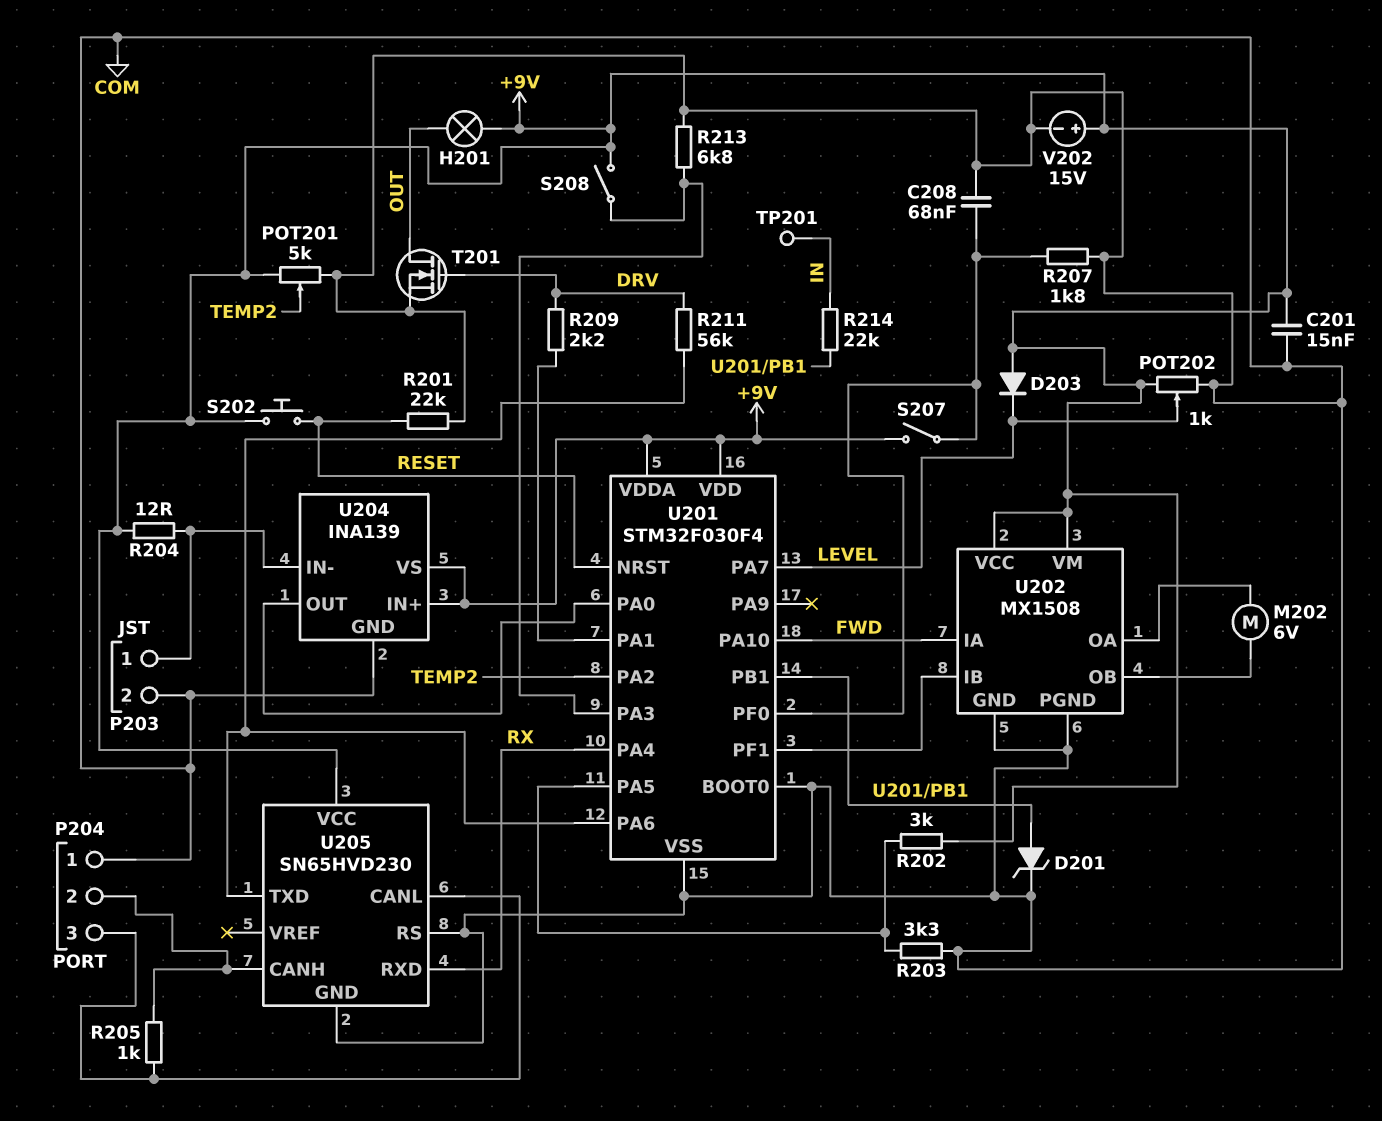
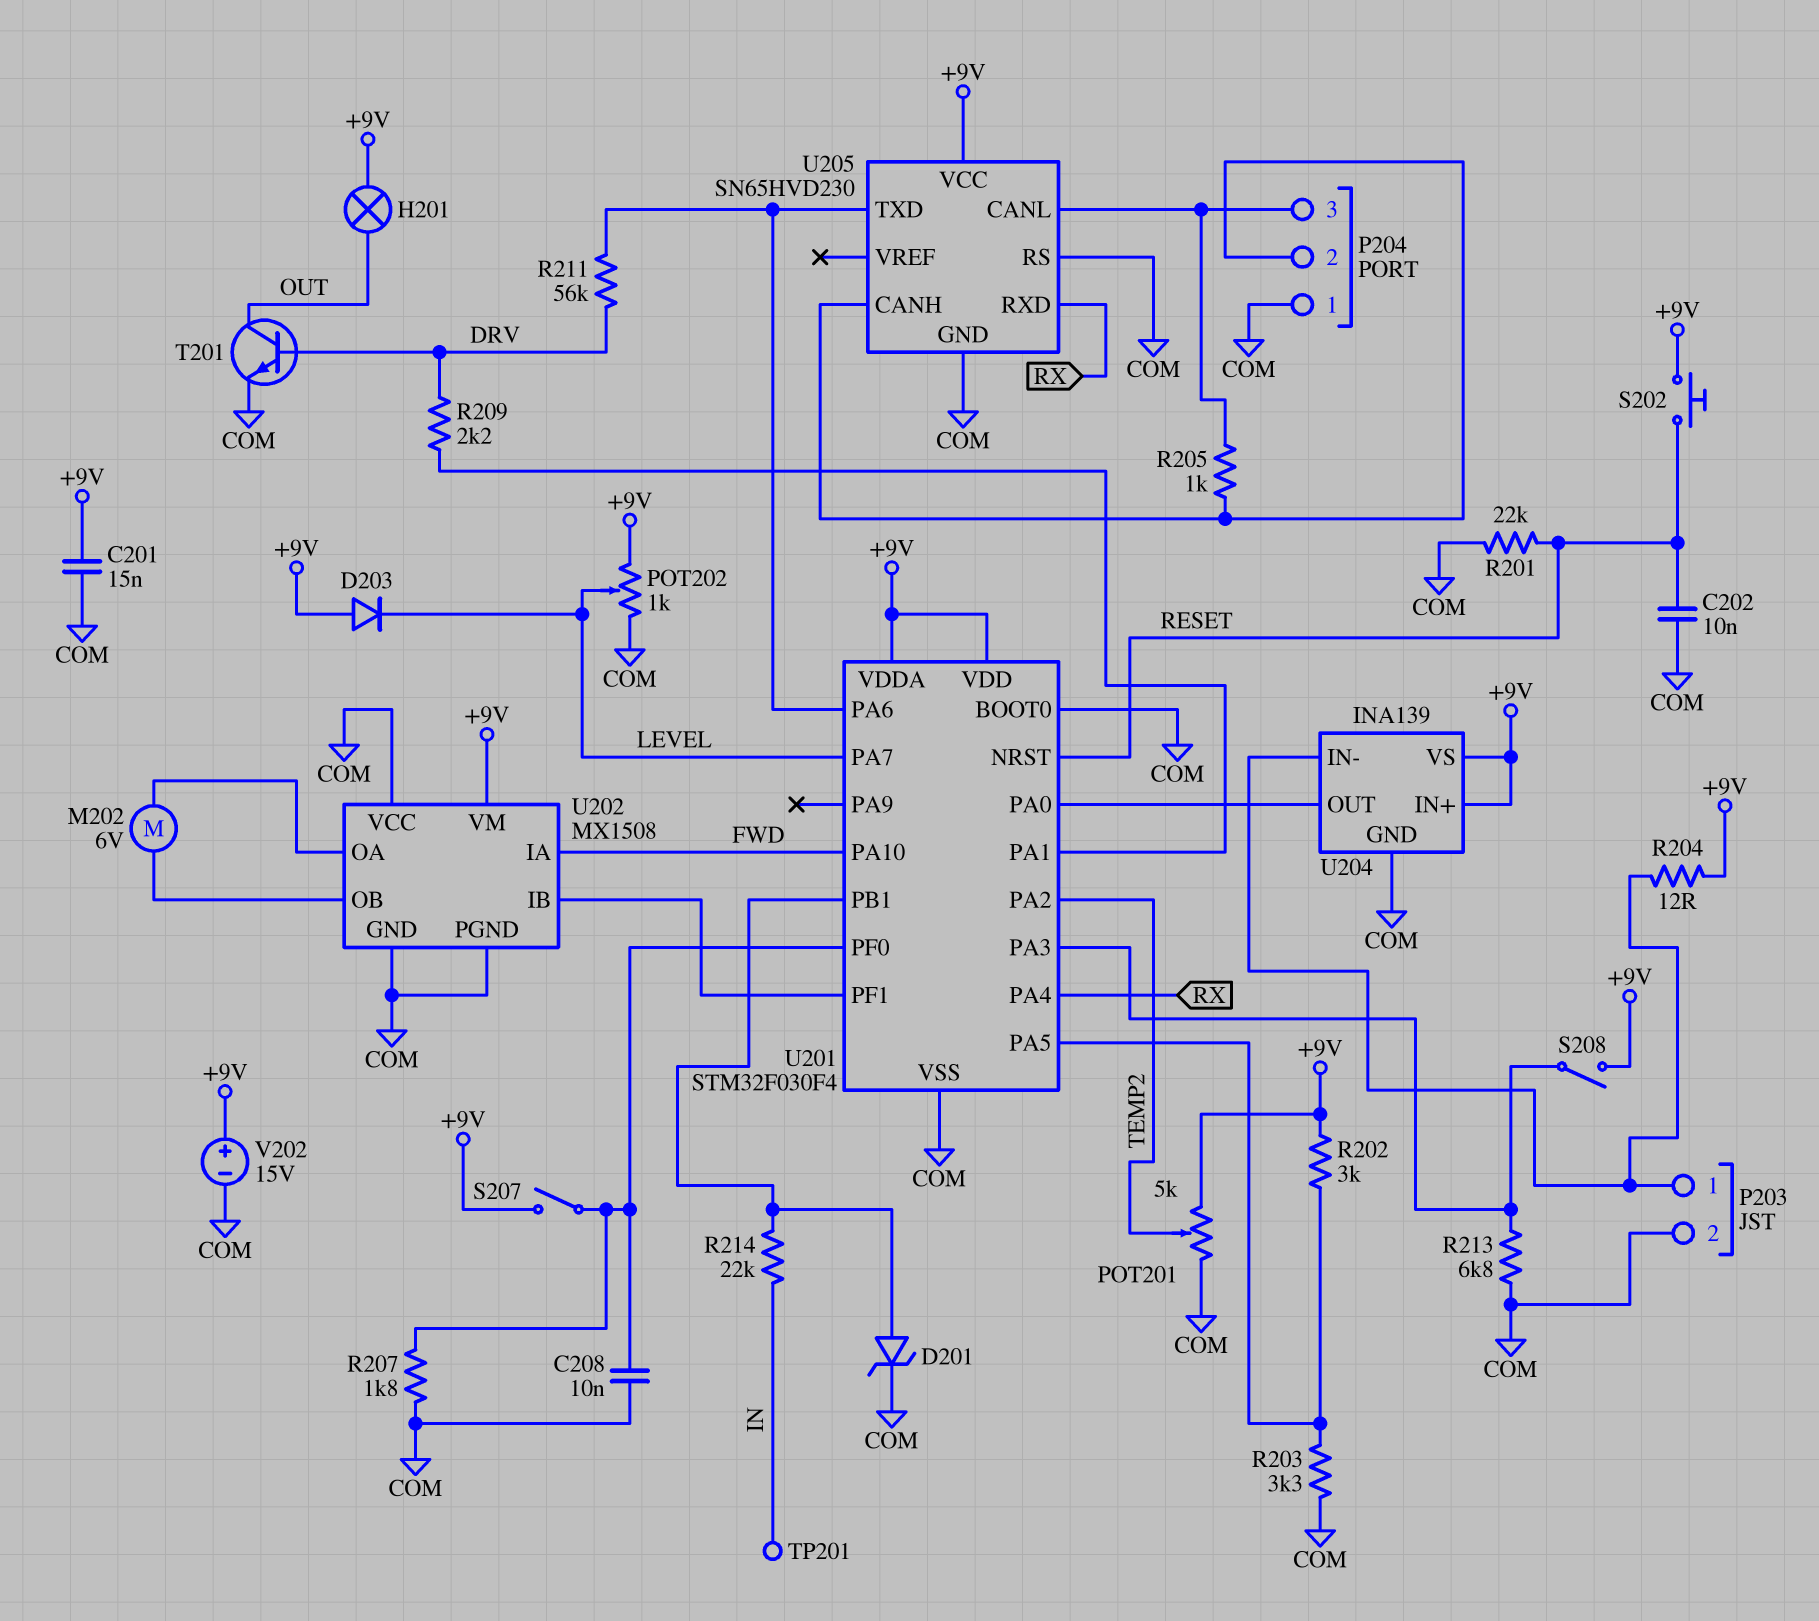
C202: none -> 10nF (COM, RESET)
C208: 68nF (COM, U201/PF0) -> 10nF (COM, U201/PF0)
T201: NMOS (G DRV, D OUT, S COM) -> NPN (B DRV, C OUT, E COM)
U202 pin VCC: +9V -> COM

